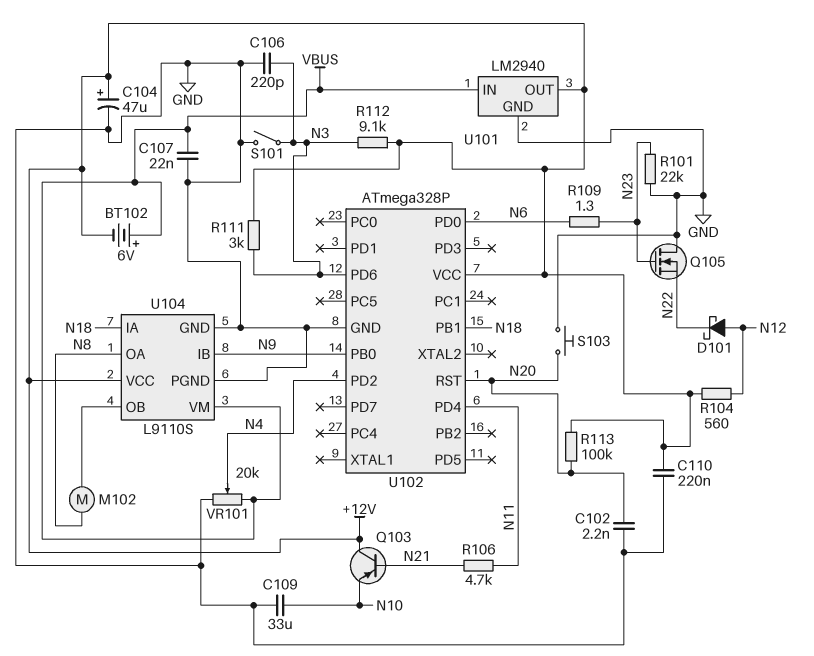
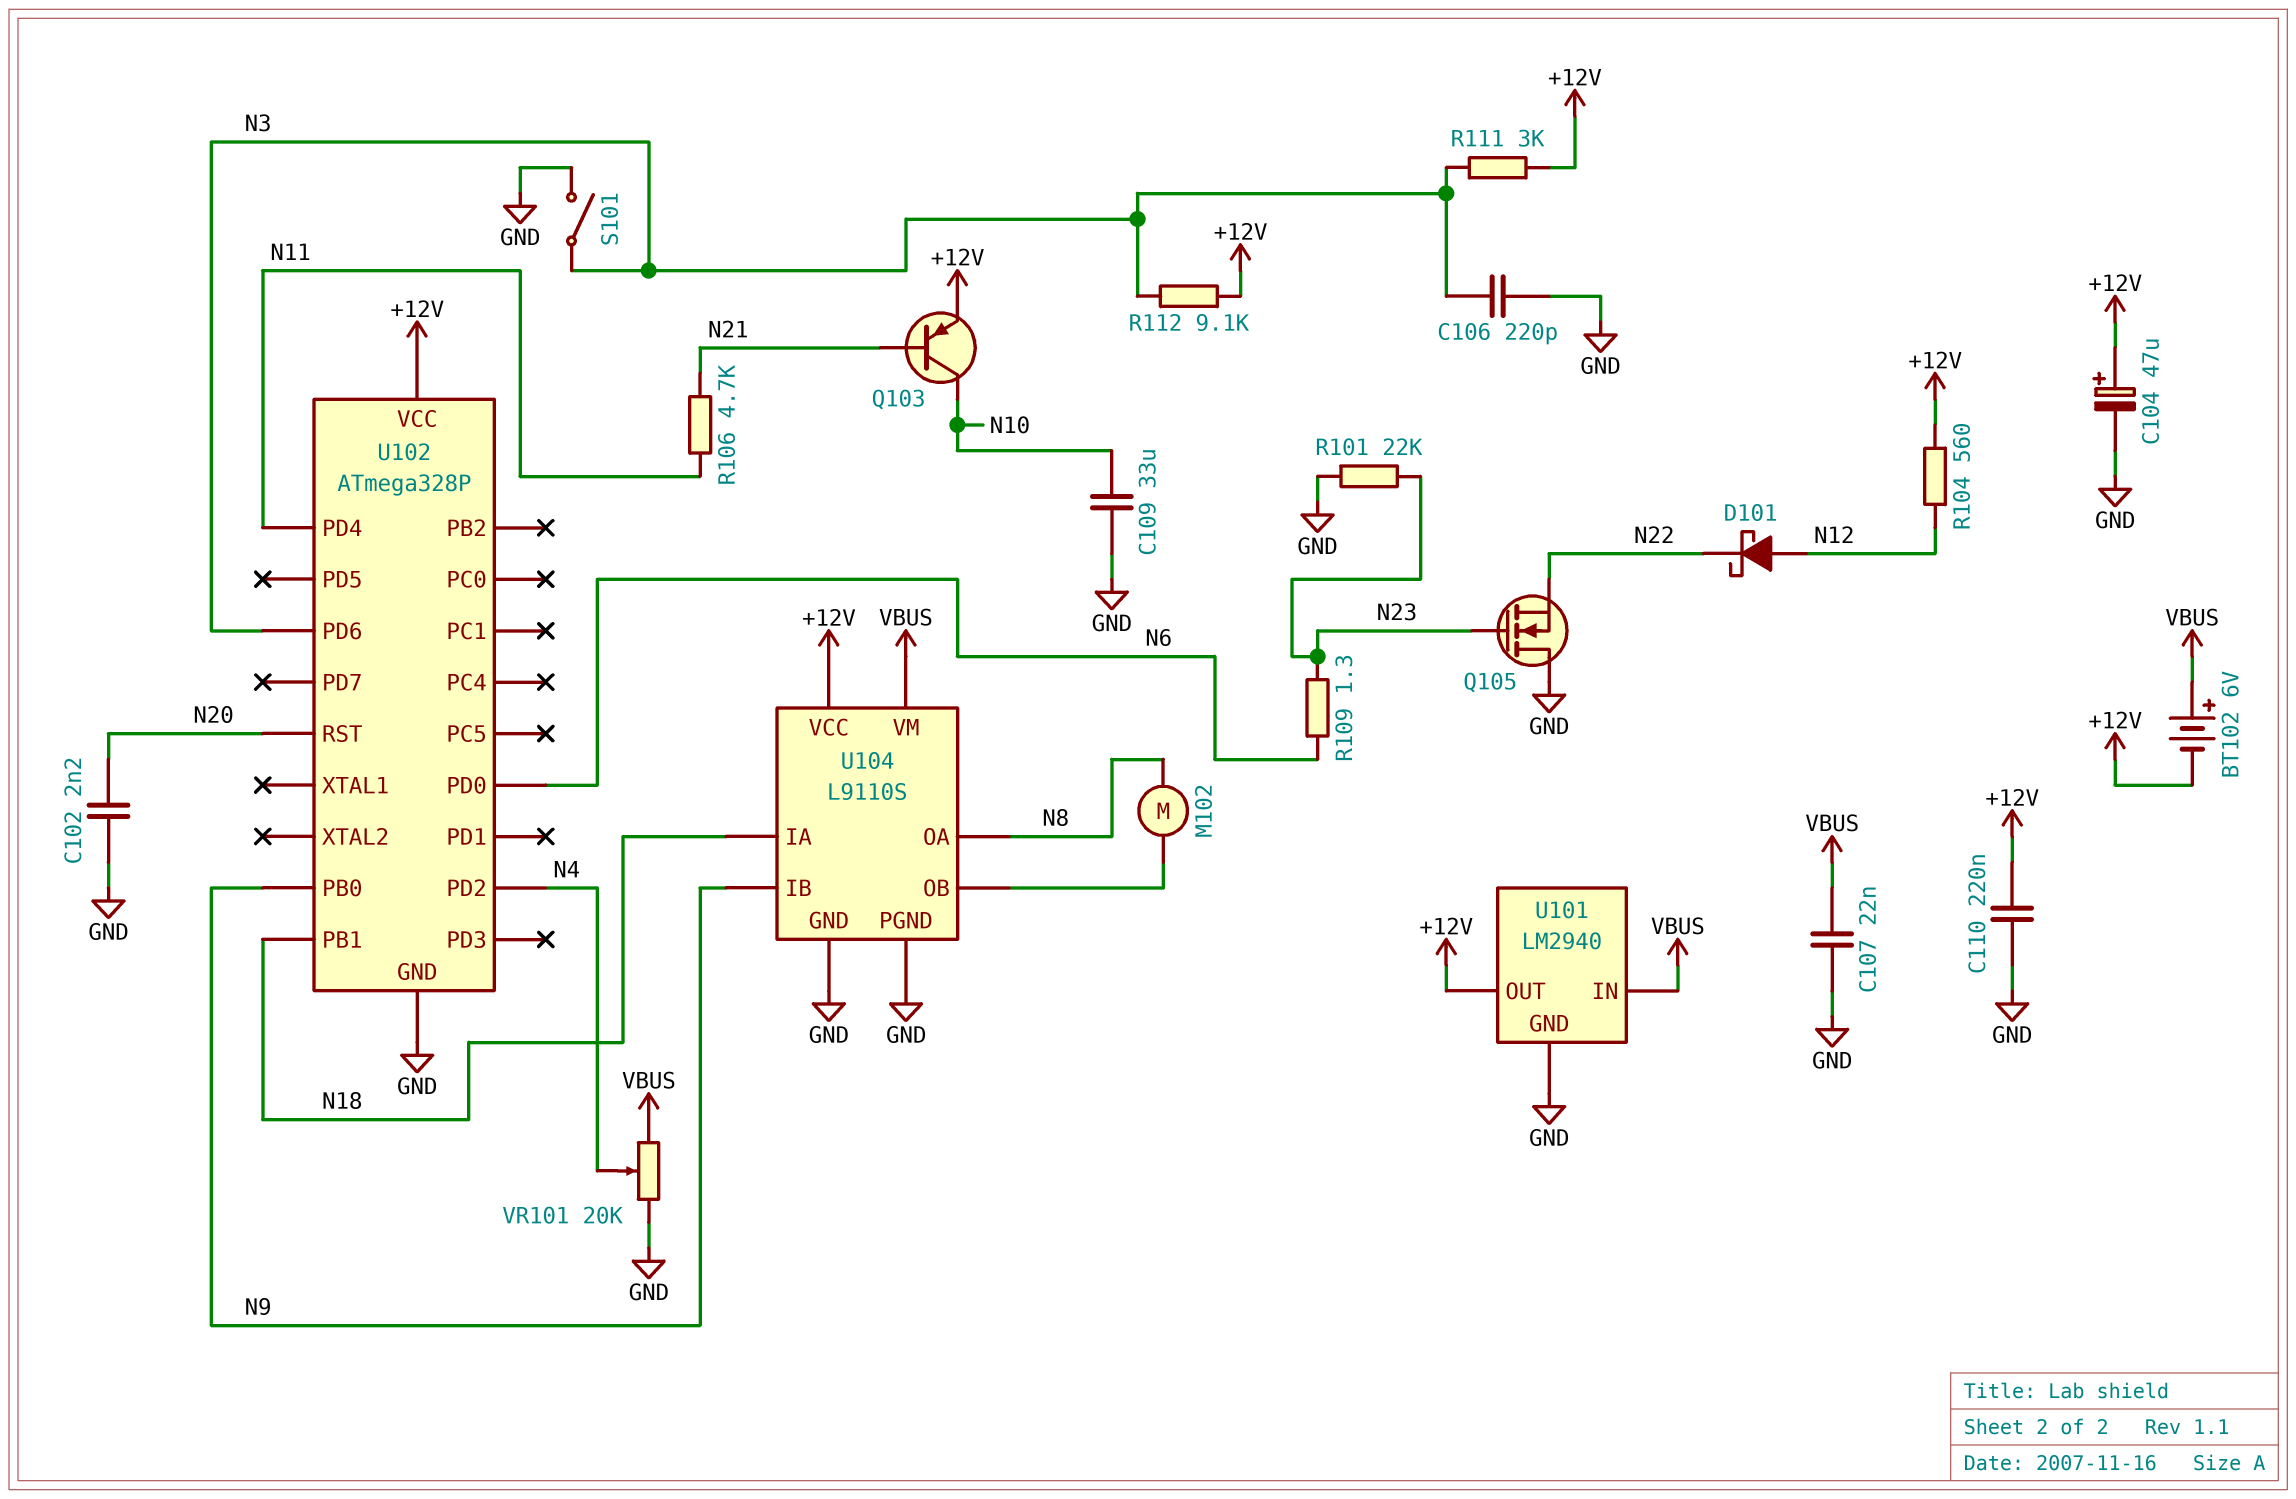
Q103: PNP (B N21, C +12V, E N10) -> PNP (B N21, C N10, E +12V)
R113: 100k (+12V, N20) -> none
S103: button (GND, N20) -> none

